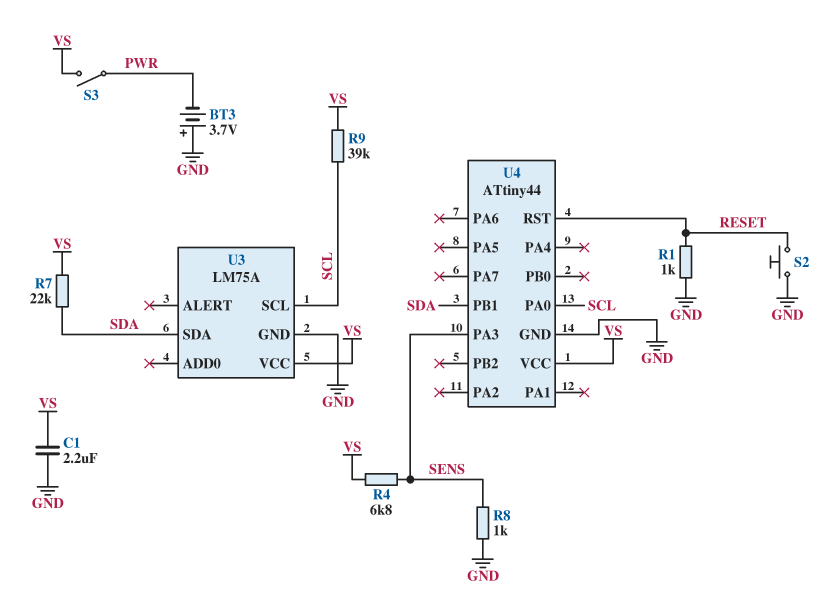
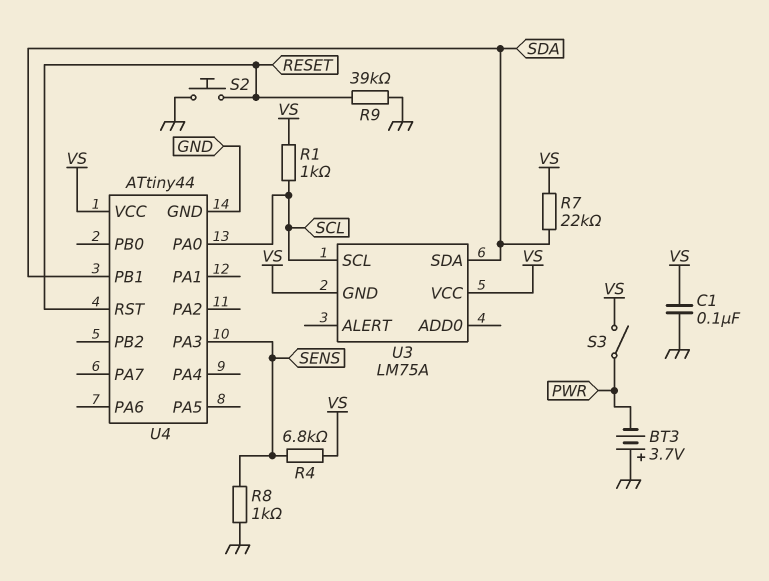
C1: 2.2uF (GND, VS) -> 100nF (GND, VS)
R1: 1k (GND, RESET) -> 1k (SCL, VS)
R9: 39k (SCL, VS) -> 39k (GND, RESET)
U3 pin GND: GND -> VS

